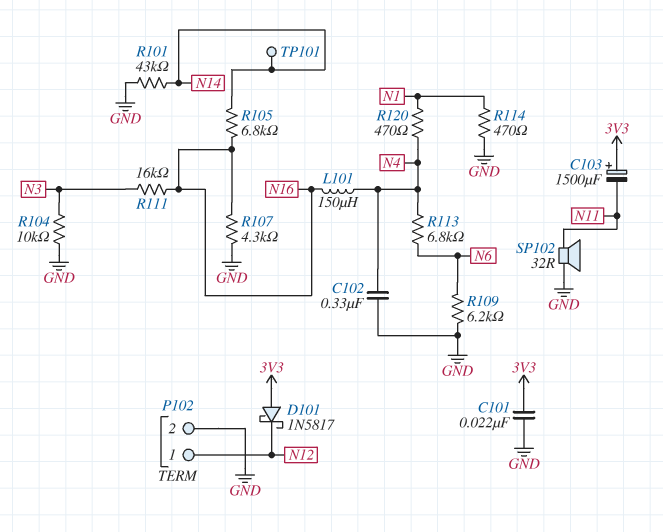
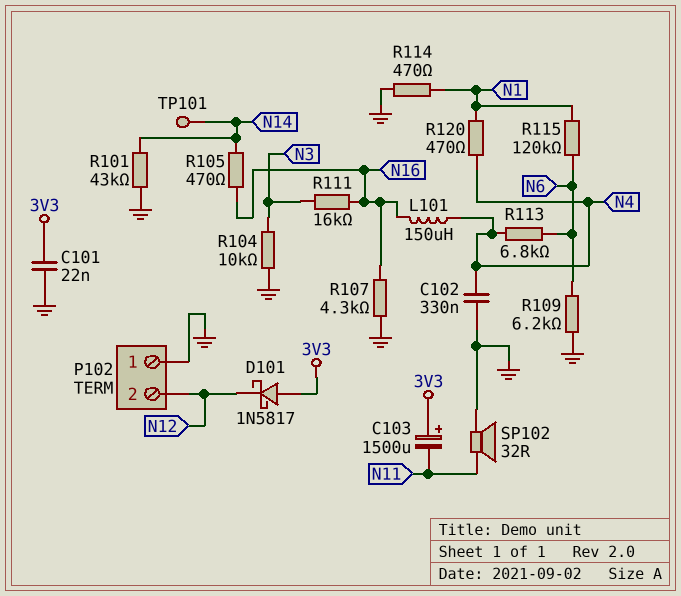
P102 pin 1: N12 -> GND
P102 pin 2: GND -> N12
R105: 6.8k (N14, N16) -> 470 (N14, N16)
R115: none -> 120k (N1, N6)

